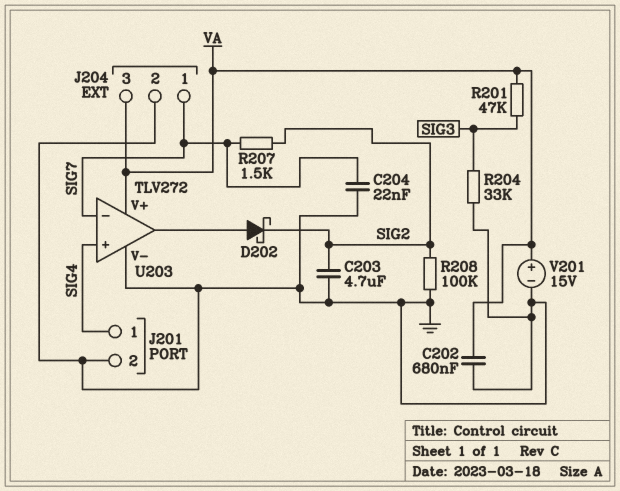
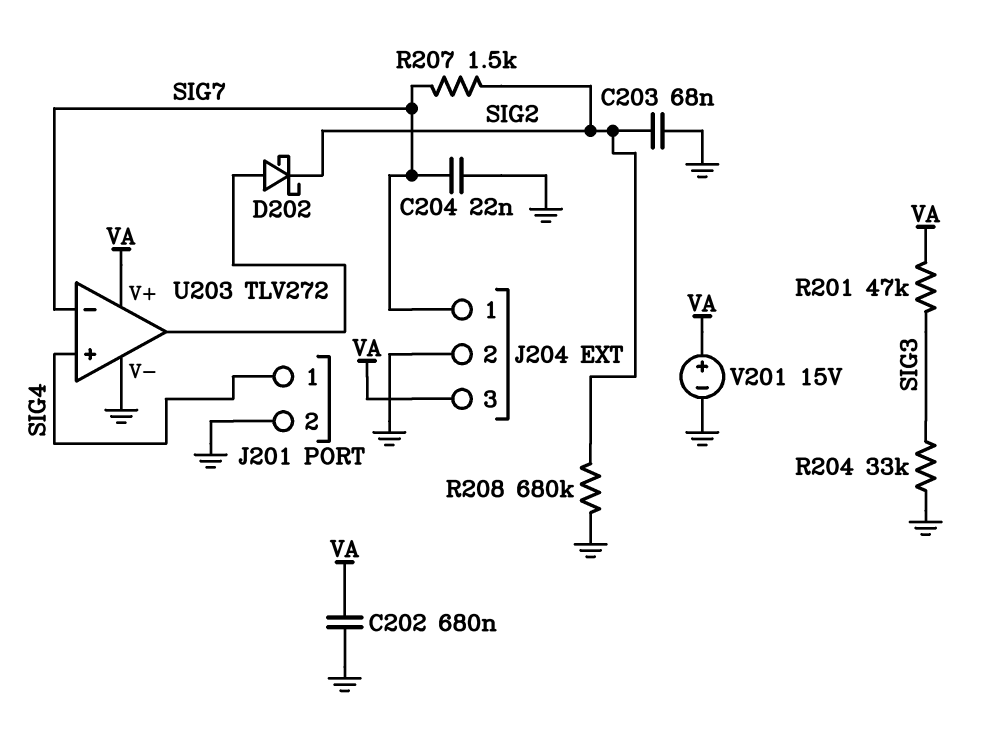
C203: 4.7uF (GND, SIG2) -> 68nF (GND, SIG2)
R208: 100k (GND, SIG2) -> 680k (GND, SIG2)

